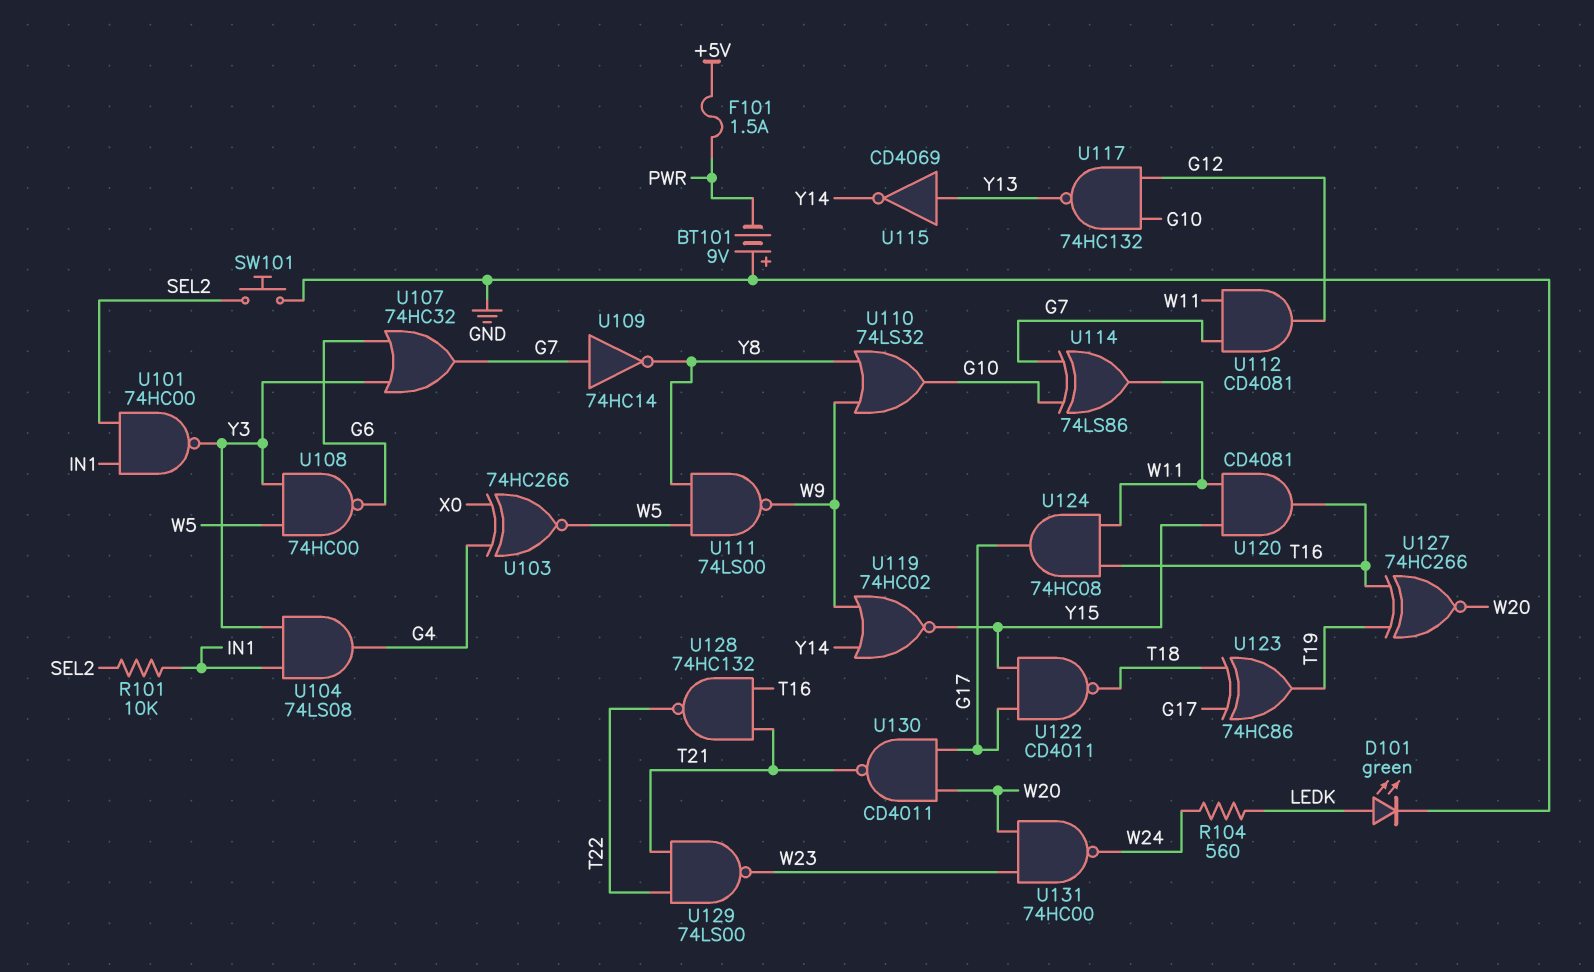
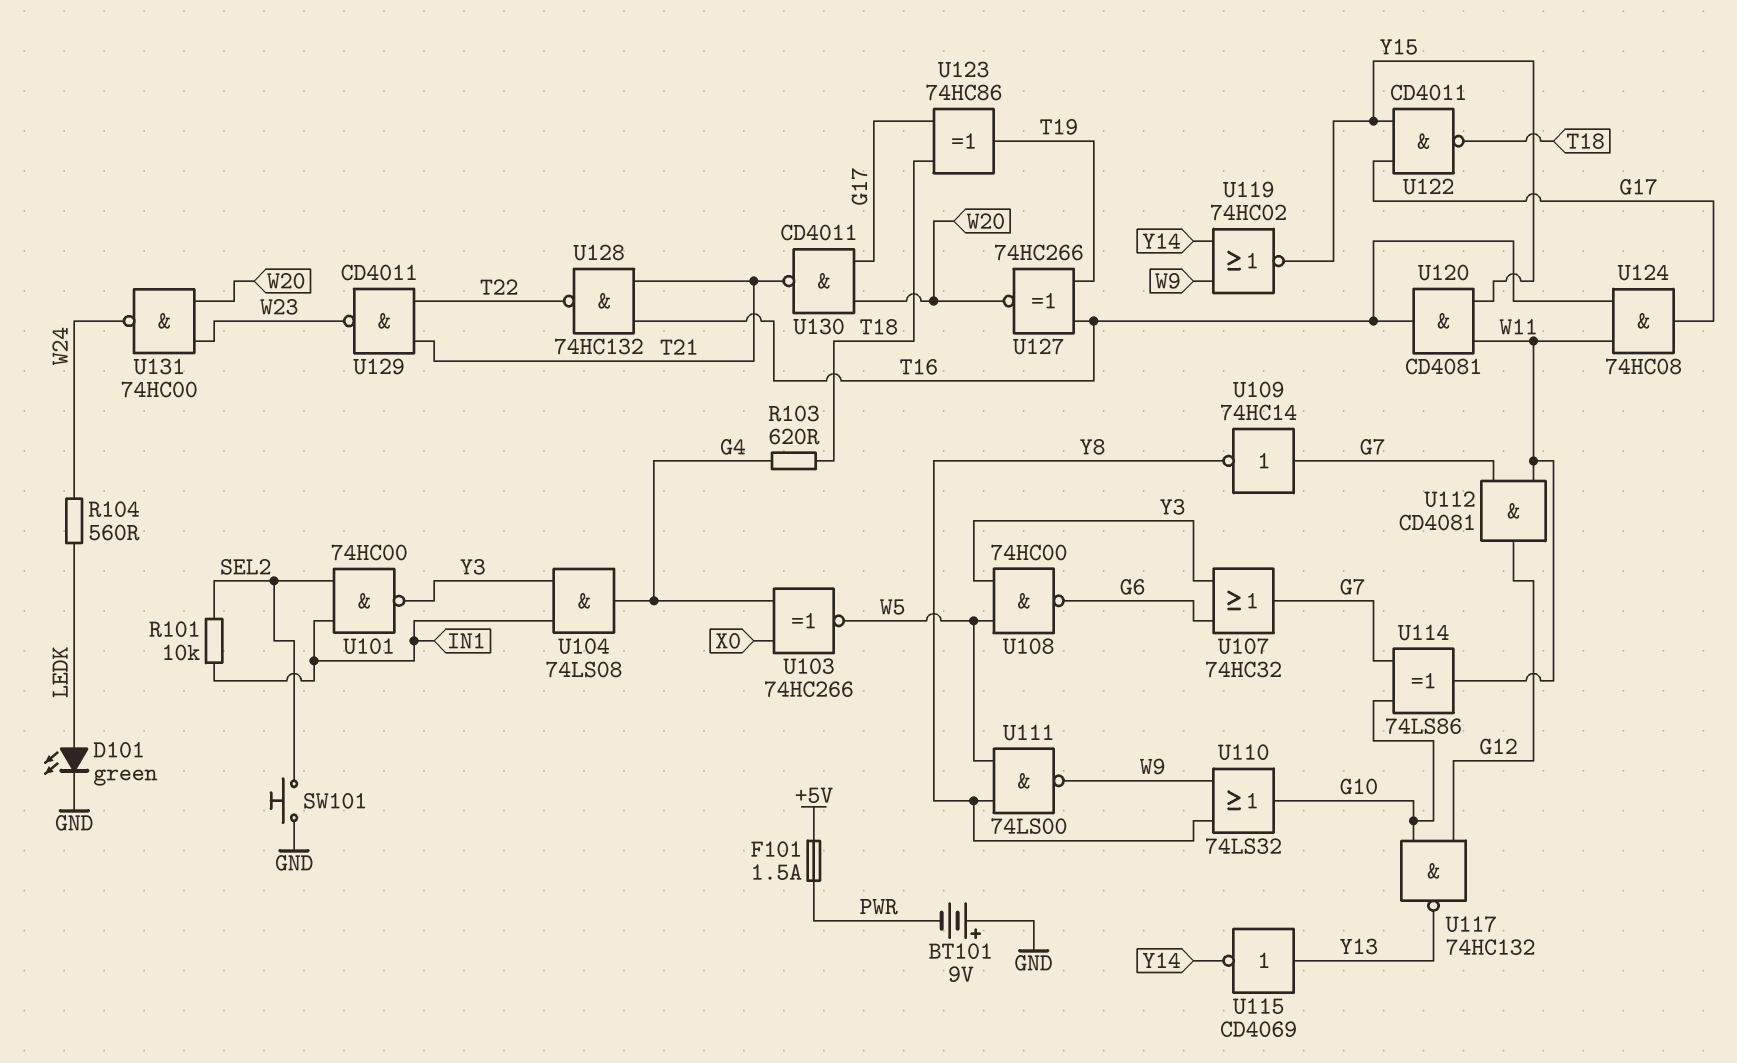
R103: none -> 620 (G4, T18)
U129: NAND 74LS00 (in T21, in T22, out W23) -> NAND CD4011 (in T21, in T22, out W23)

